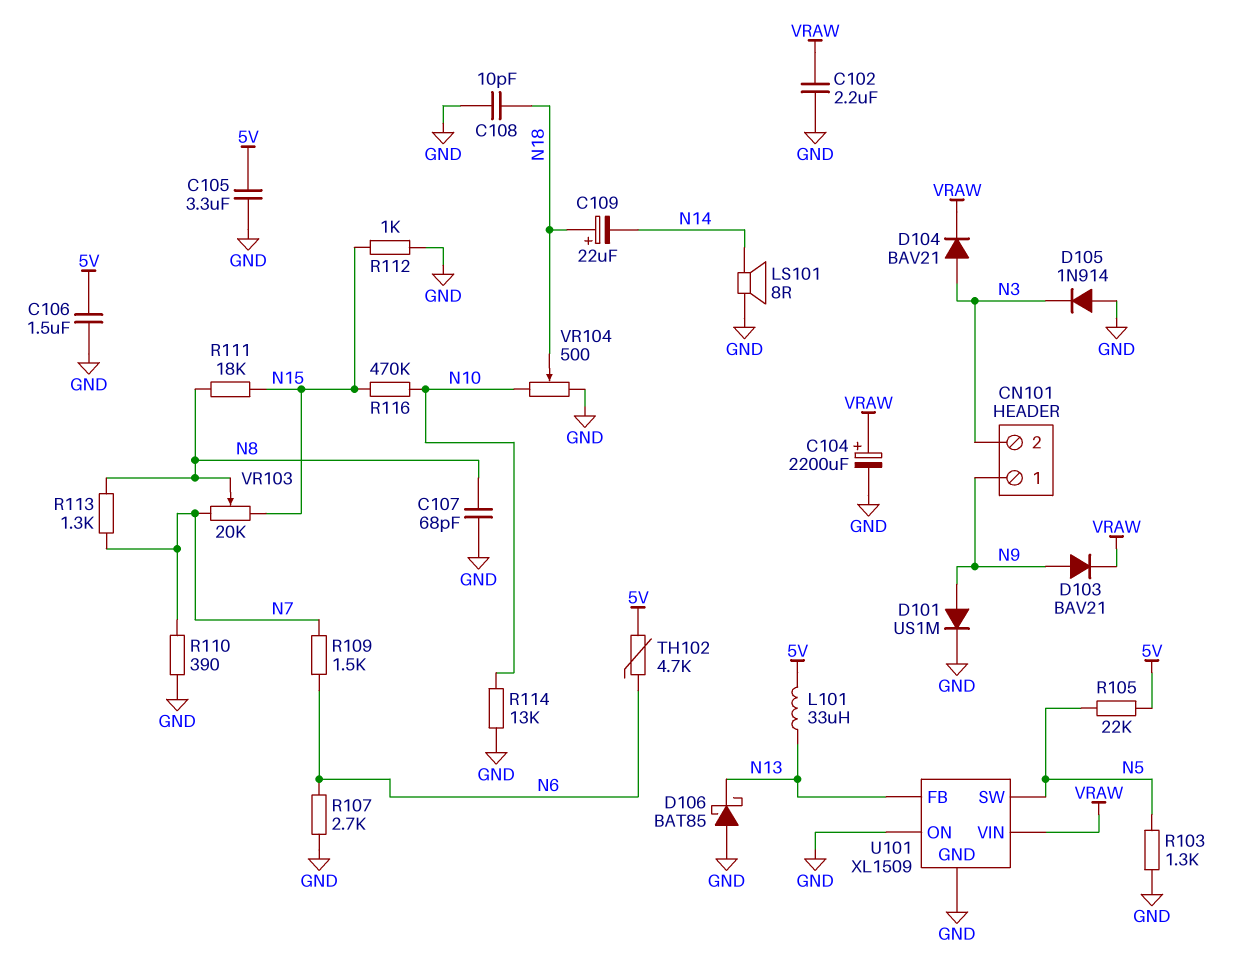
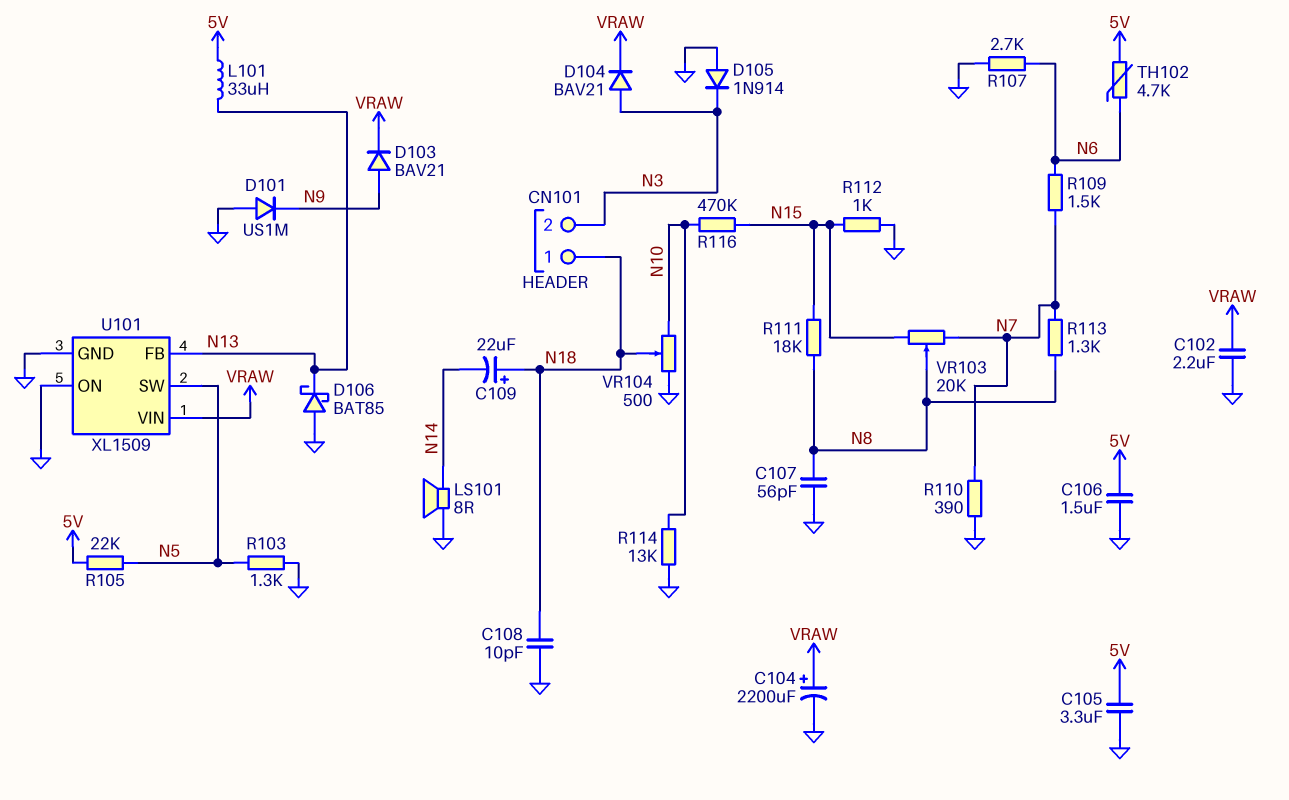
C107: 68pF (GND, N8) -> 56pF (GND, N8)
CN101 pin 1: N9 -> N18
D101: diode US1M (A N9, K GND) -> diode US1M (A GND, K N9)

